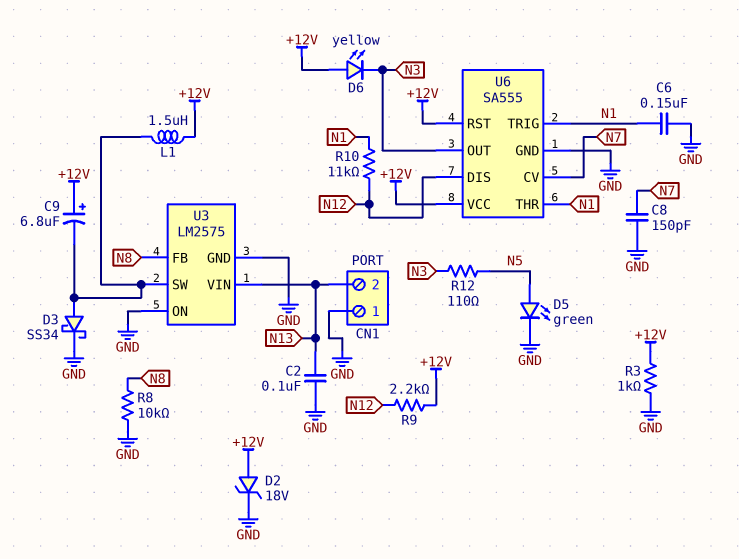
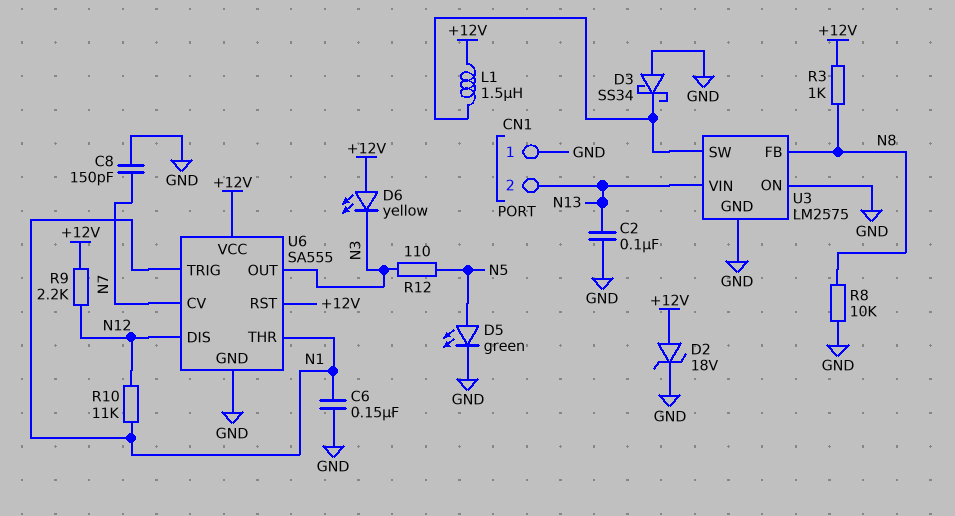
C9: 6.8uF (plus +12V, minus U3/SW) -> none
D3: schottky SS34 (A U3/SW, K GND) -> schottky SS34 (A GND, K U3/SW)
R3: 1k (+12V, GND) -> 1k (+12V, N8)

